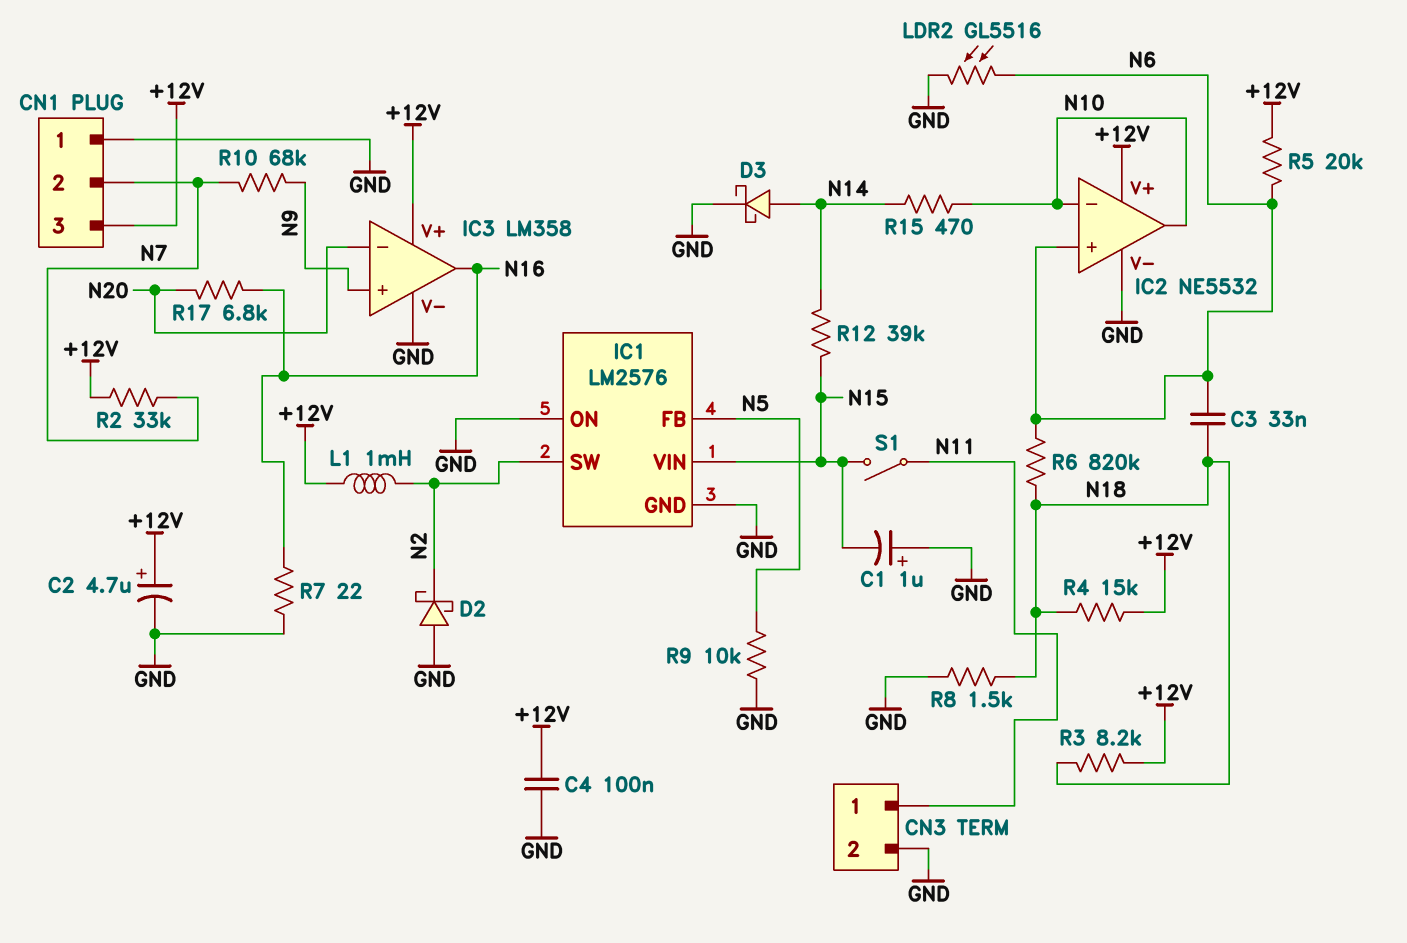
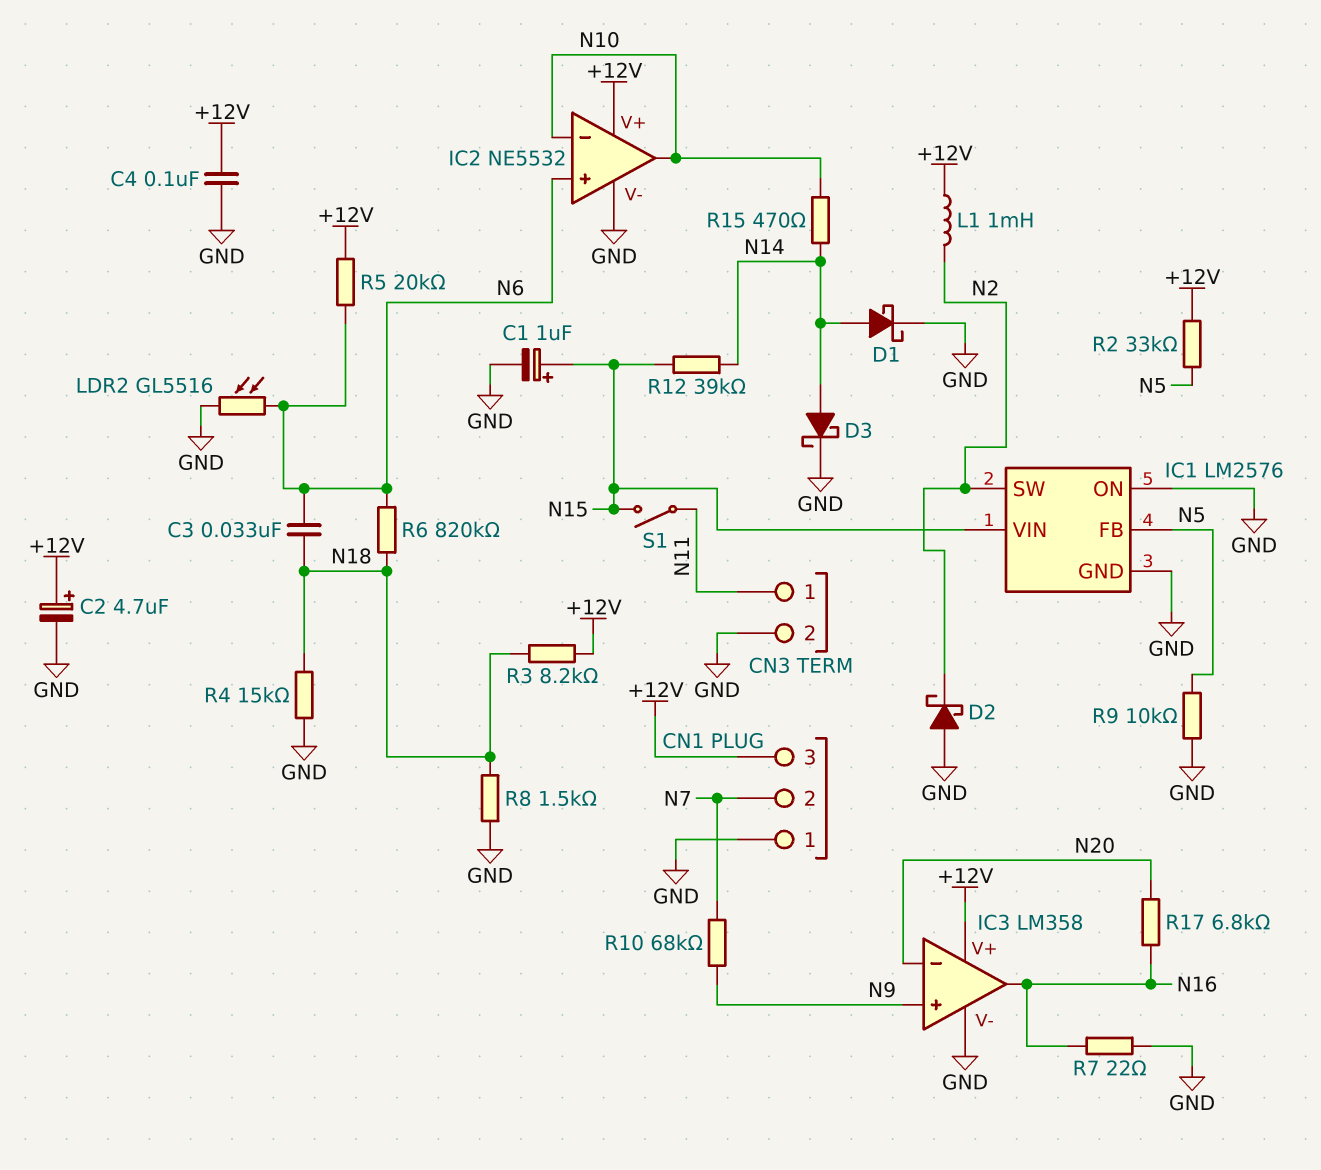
C1: 1uF (plus GND, minus N15) -> 1uF (plus N15, minus GND)
D1: none -> schottky (A N14, K GND)
R2: 33k (+12V, N7) -> 33k (+12V, N5)
R4: 15k (+12V, N18) -> 15k (GND, N18)

